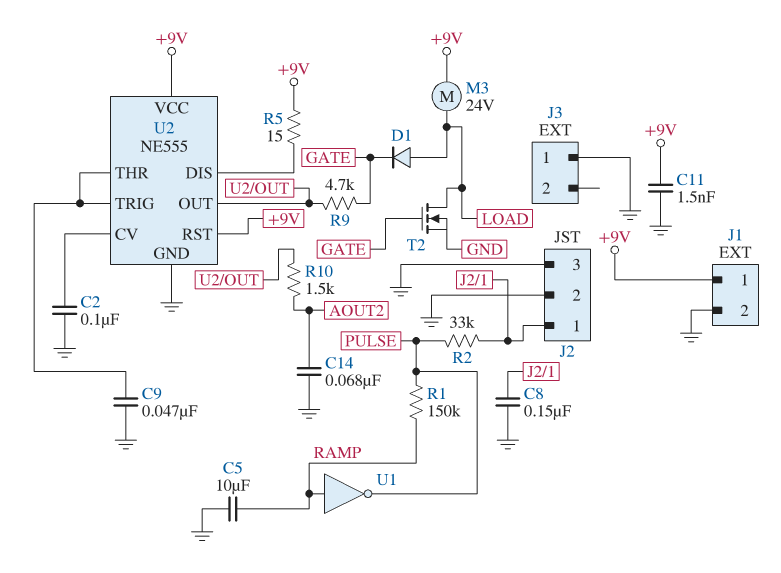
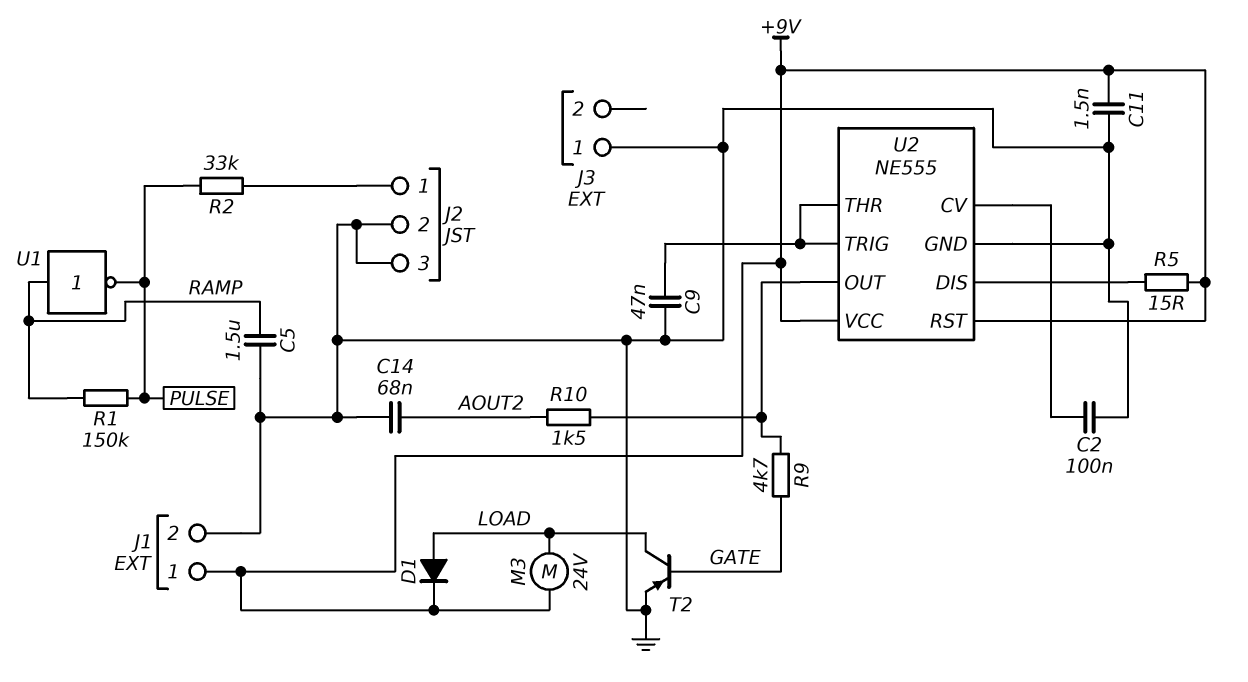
C5: 10uF (GND, RAMP) -> 1.5uF (GND, RAMP)
C8: 150nF (GND, J2/1) -> none
D1: diode (A LOAD, K GATE) -> diode (A LOAD, K +9V)
T2: NMOS (G GATE, D LOAD, S GND) -> PNP (B GATE, C LOAD, E GND)

